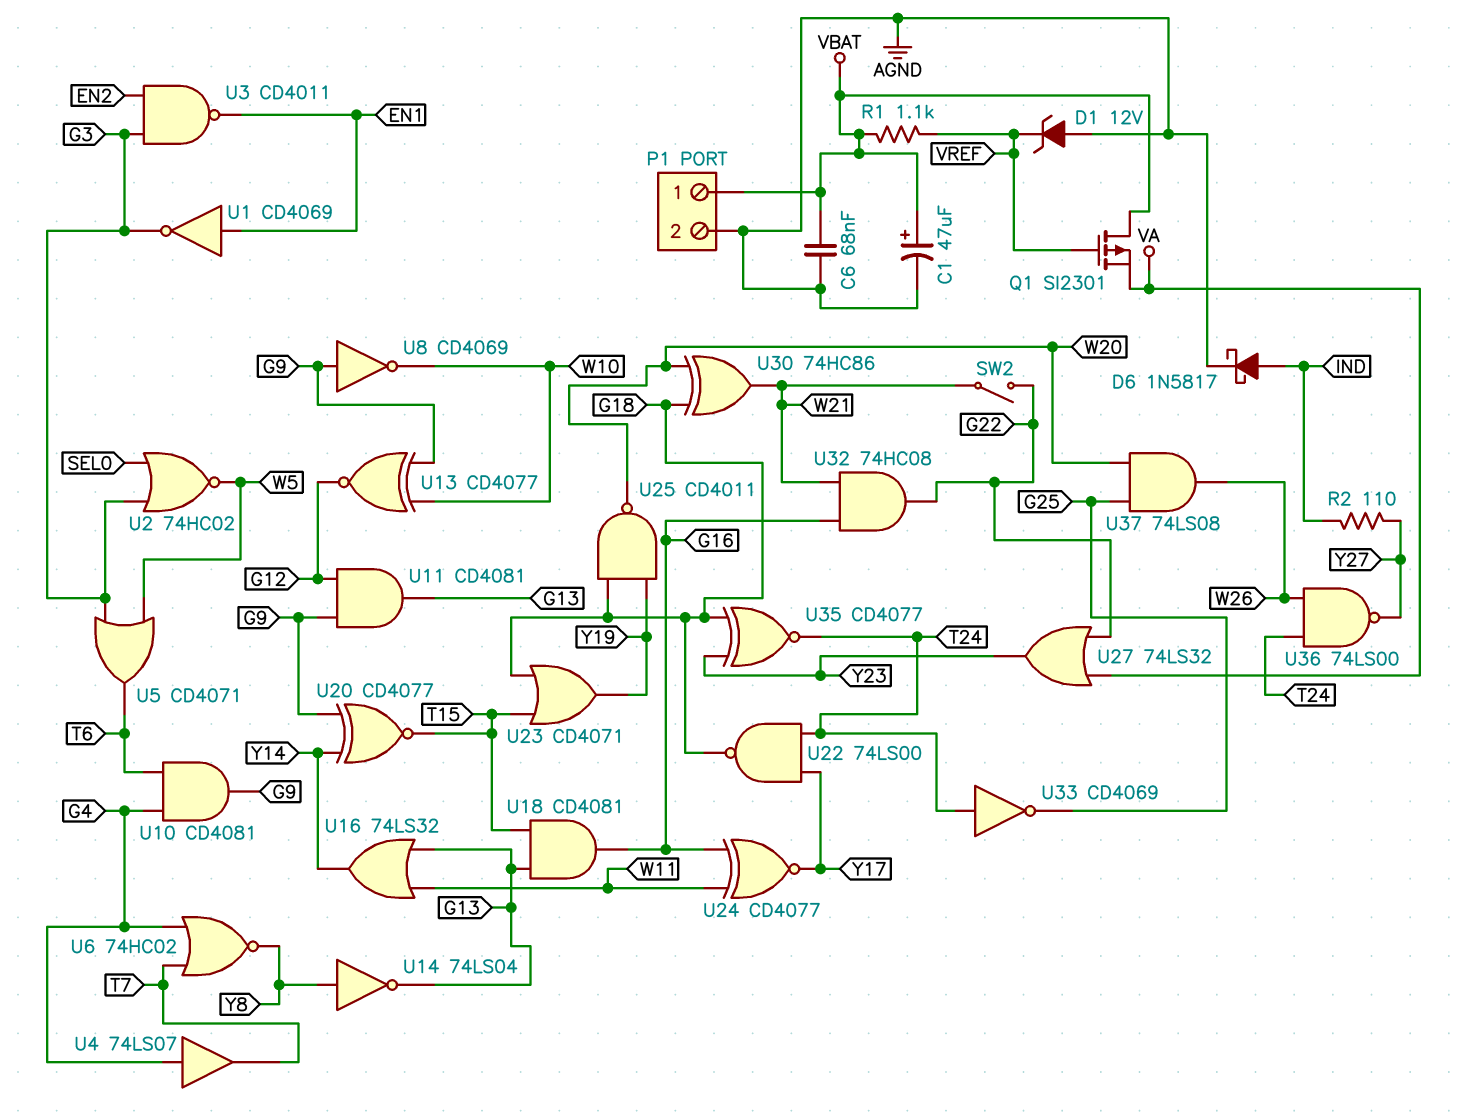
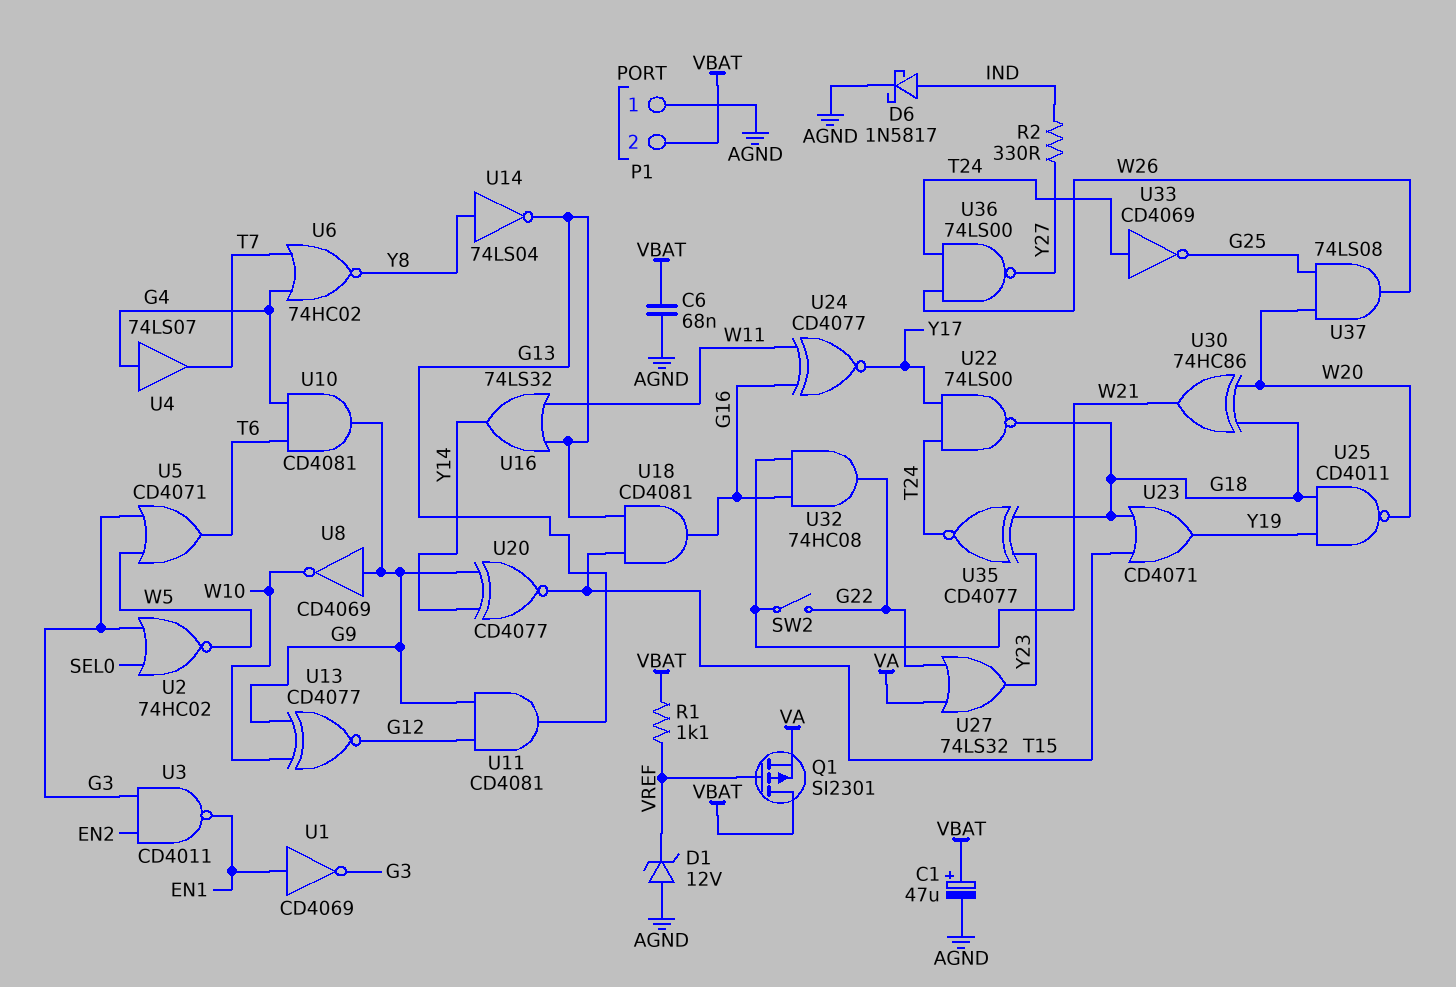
P1 pin 1: VBAT -> AGND
P1 pin 2: AGND -> VBAT
R2: 110 (IND, Y27) -> 330 (IND, Y27)

